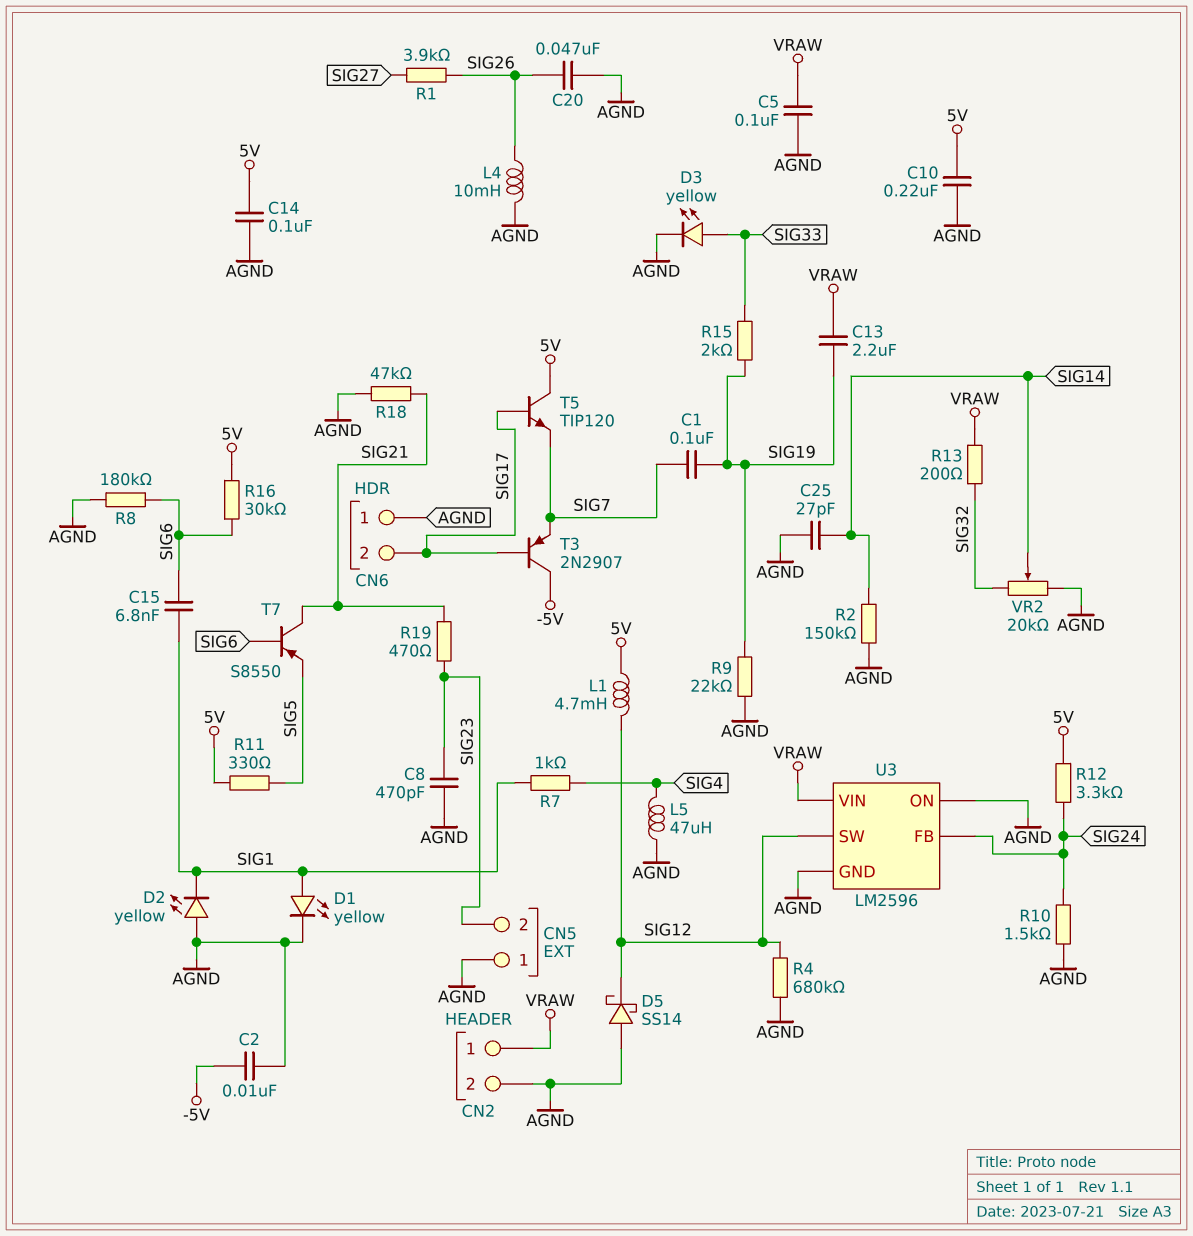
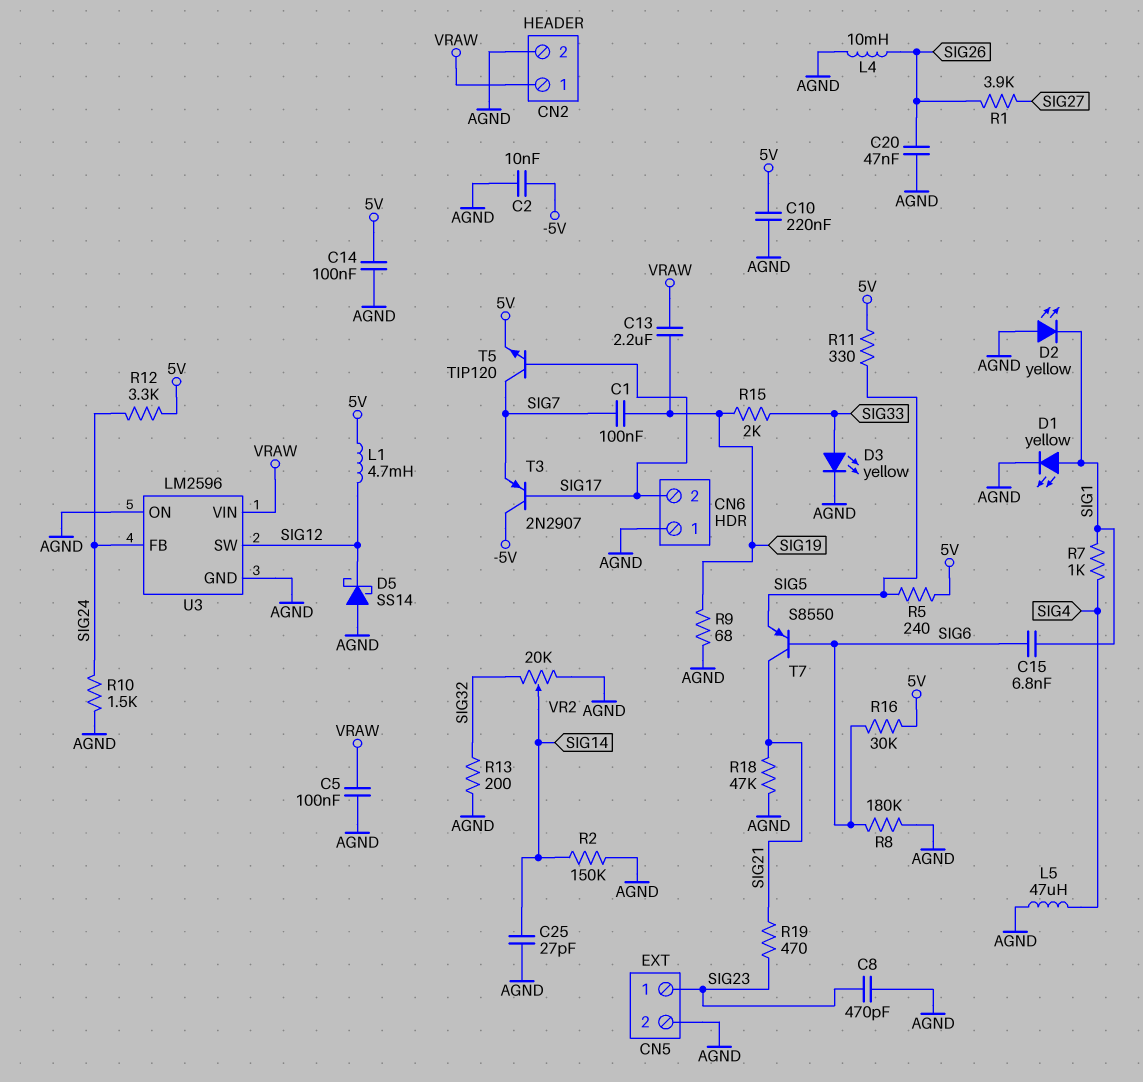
CN5 pin 1: AGND -> SIG23
CN5 pin 2: SIG23 -> AGND
R4: 680k (AGND, SIG12) -> none
R5: none -> 240 (5V, SIG5)
R9: 22k (AGND, SIG19) -> 68 (AGND, SIG19)
R13: 200 (SIG32, VRAW) -> 200 (AGND, SIG32)
T5: NPN TIP120 (B SIG17, C 5V, E SIG7) -> NPN TIP120 (B SIG17, C SIG7, E 5V)

